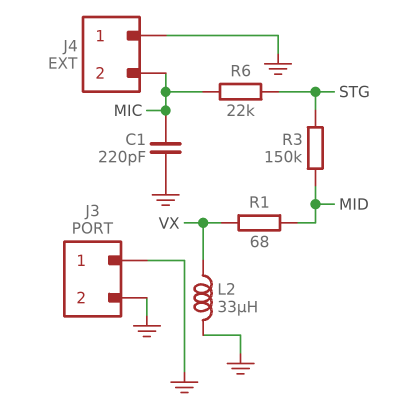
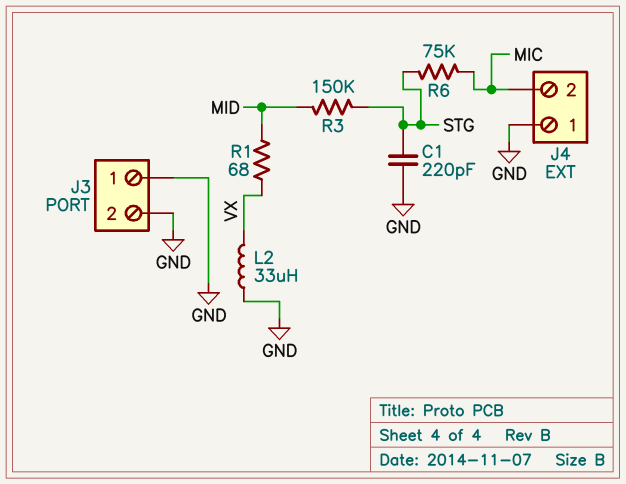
C1: 220pF (GND, MIC) -> 220pF (GND, STG)
R6: 22k (MIC, STG) -> 75k (MIC, STG)

